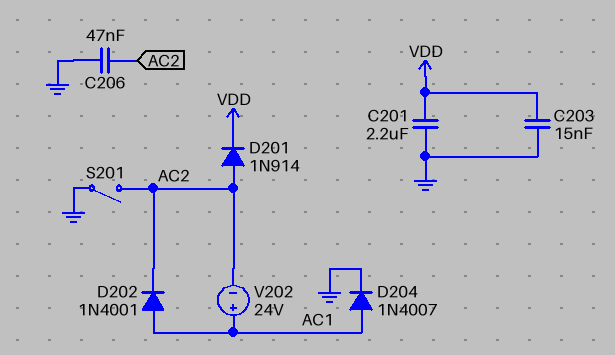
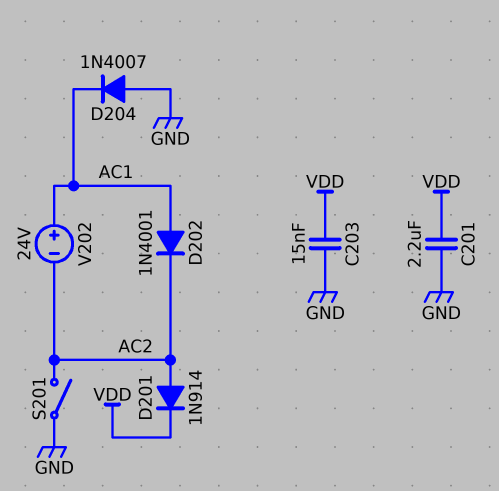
C206: 47nF (AC2, GND) -> none
D204: diode 1N4007 (A AC1, K GND) -> diode 1N4007 (A GND, K AC1)

